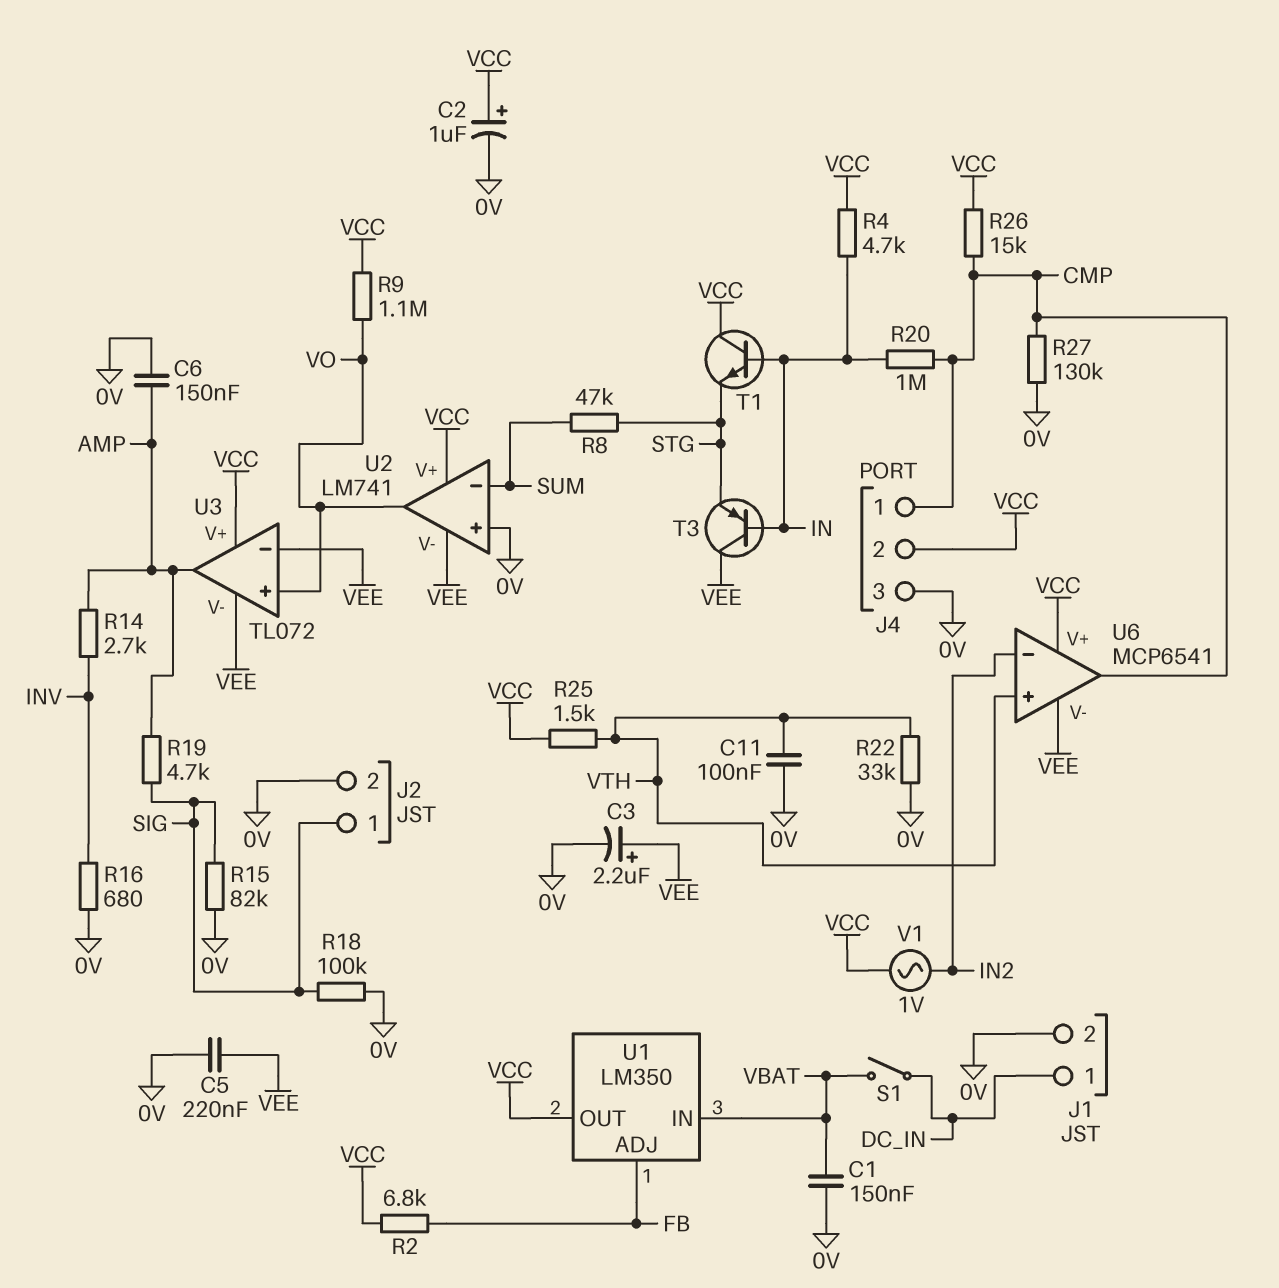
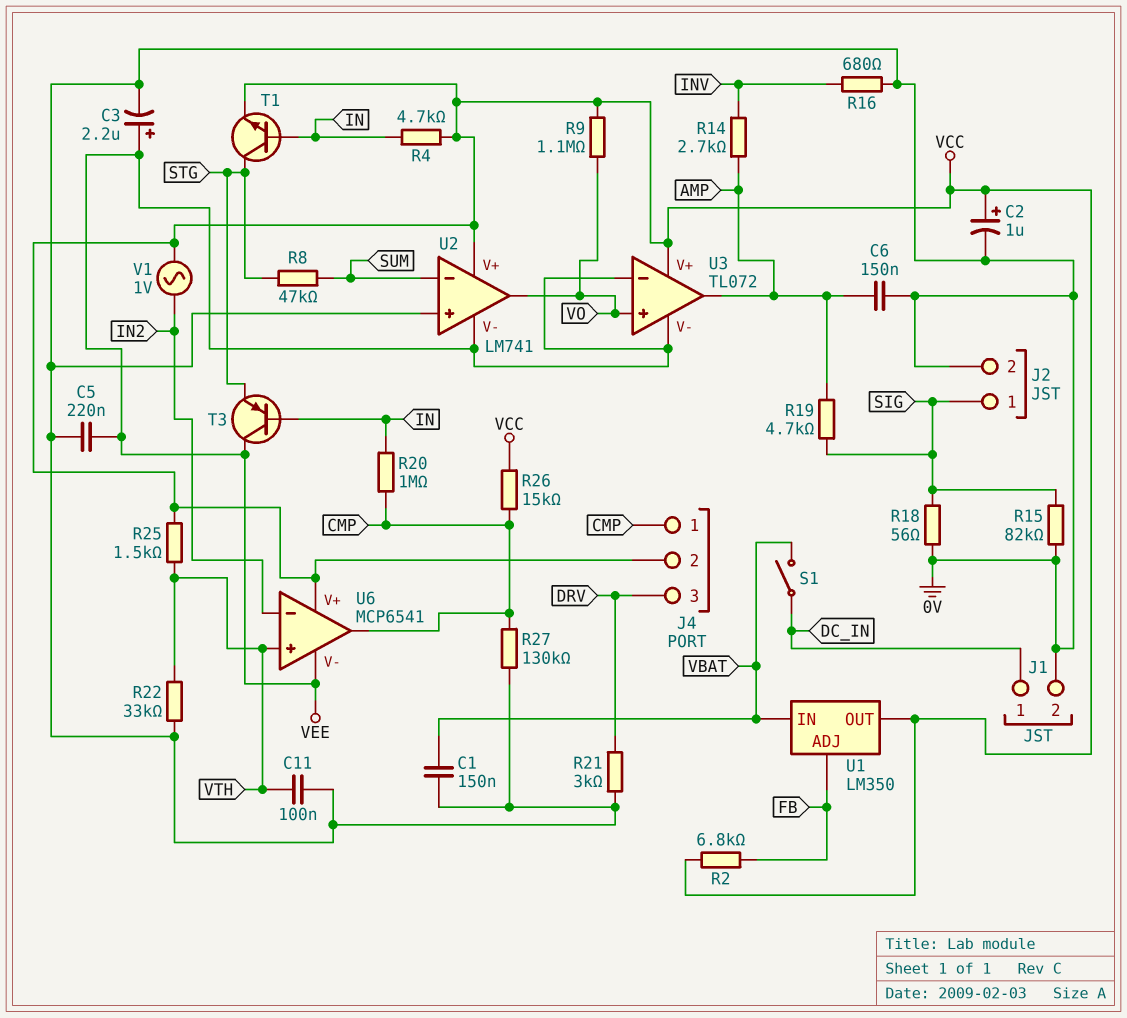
J4 pin 3: 0V -> DRV
R18: 100k (0V, SIG) -> 56 (0V, SIG)
R21: none -> 3k (0V, DRV)
T1: NPN (B IN, C VCC, E STG) -> NPN (B IN, C STG, E VCC)

